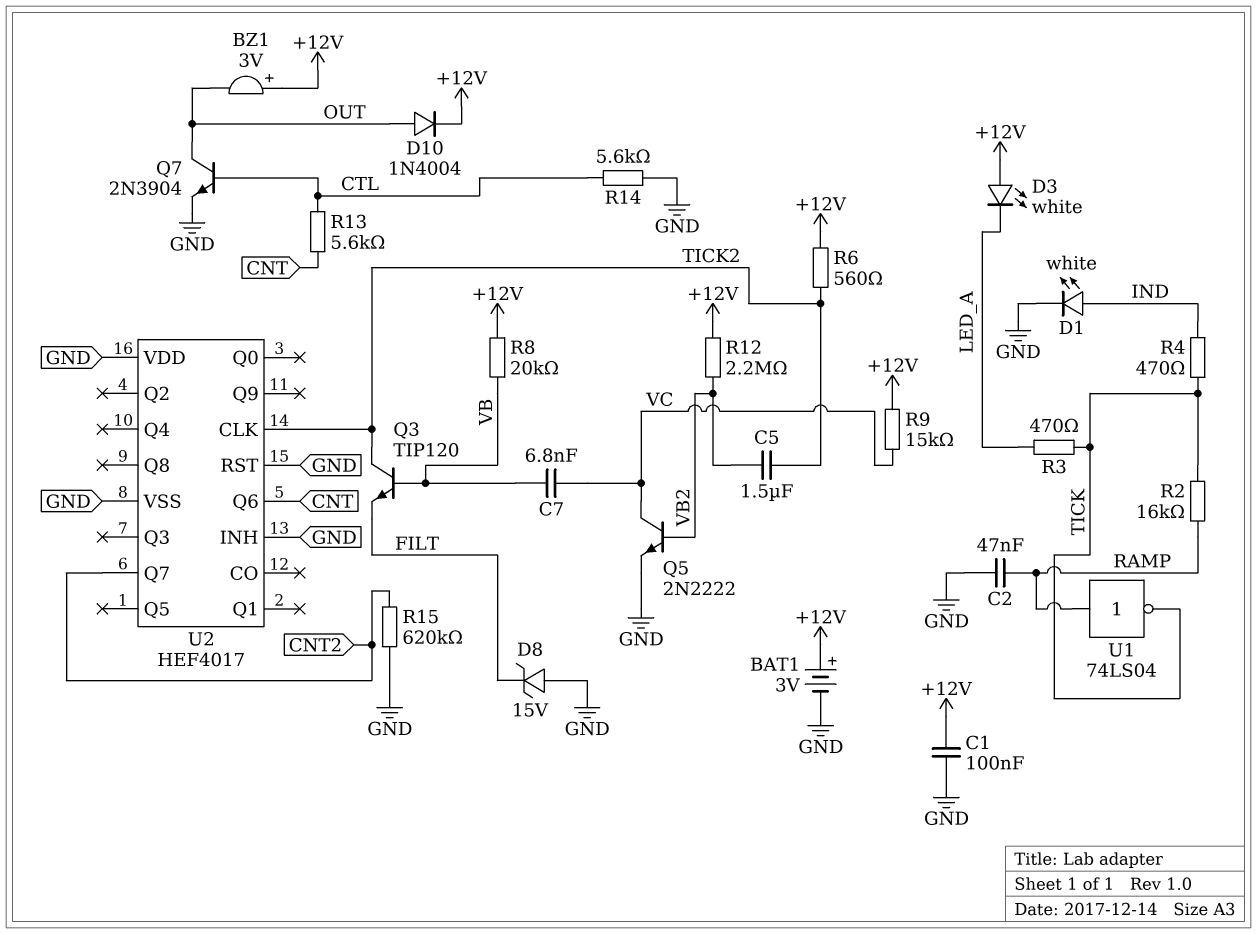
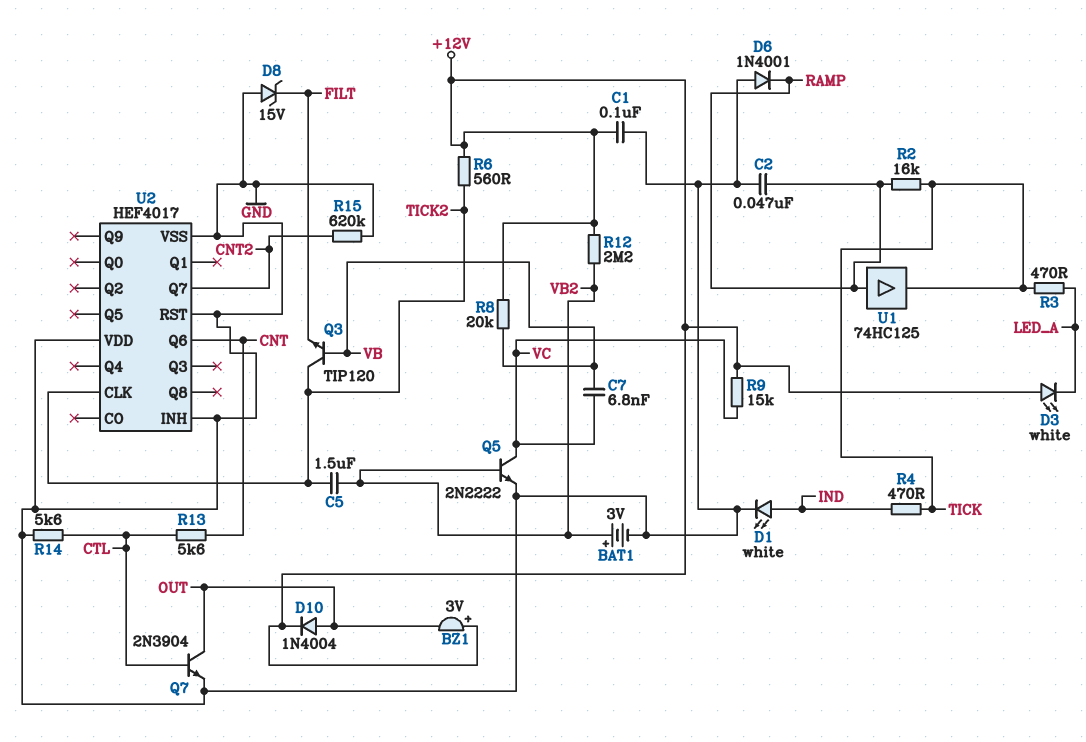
BAT1: 3V (plus +12V, minus GND) -> 3V (plus VB2, minus GND)
D6: none -> diode 1N4001 (A GND, K RAMP)
U1: NOT 74LS04 (in RAMP, out TICK) -> buffer 74HC125 (in RAMP, out TICK)

